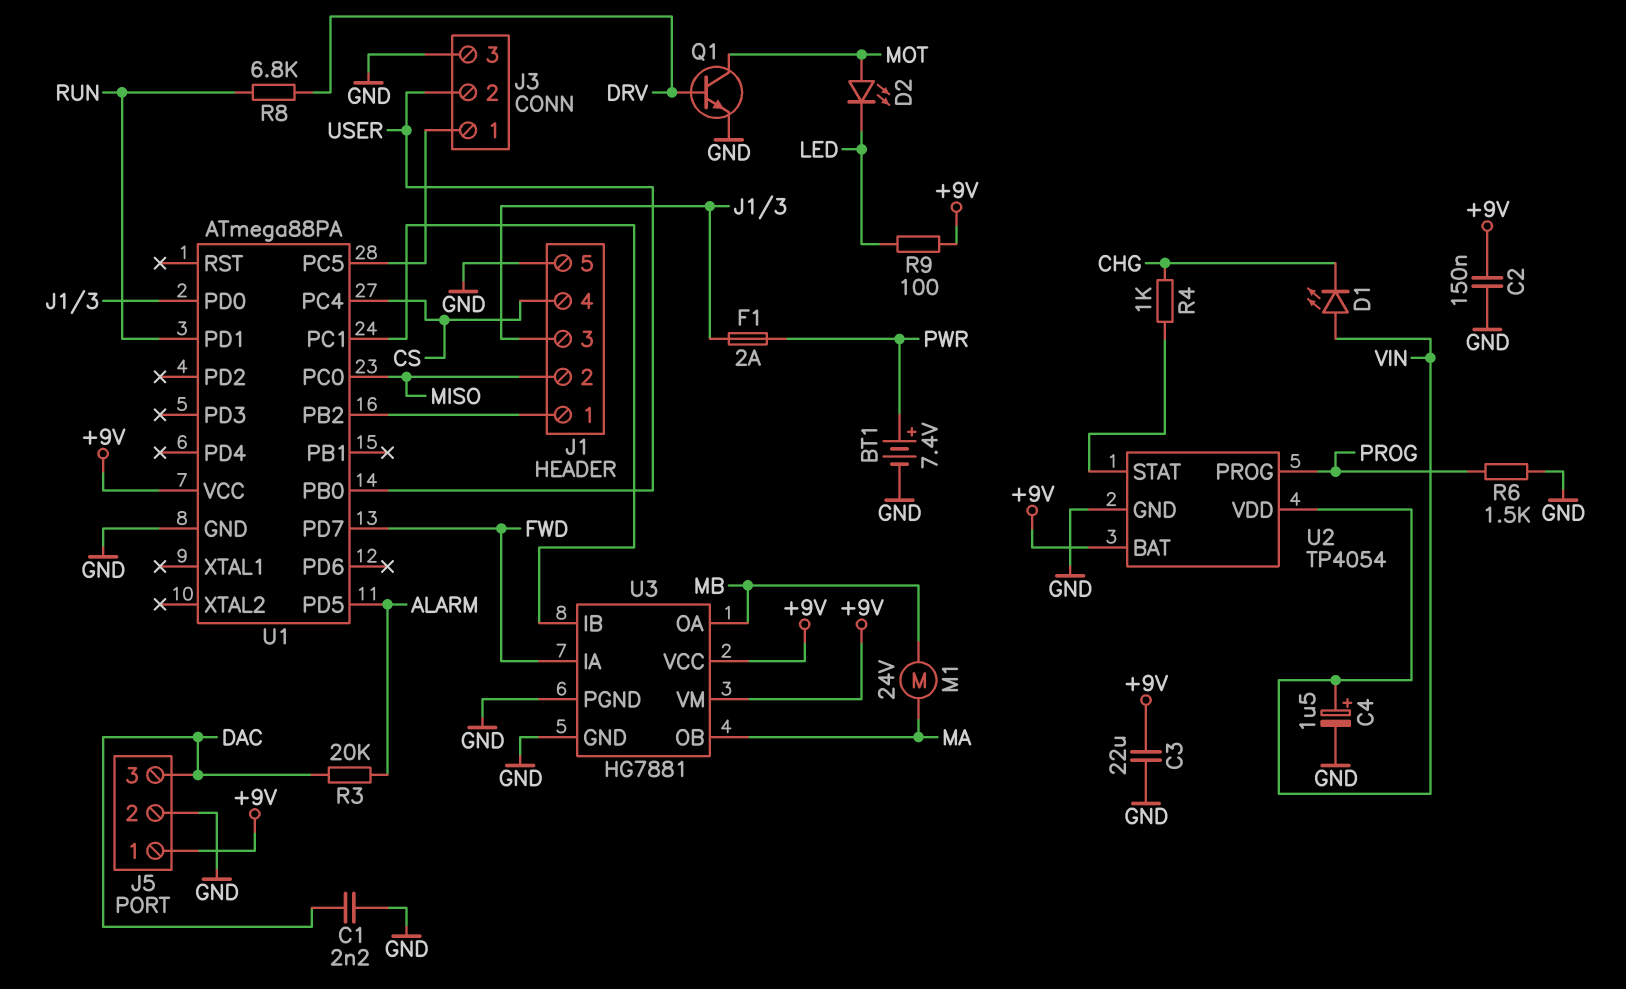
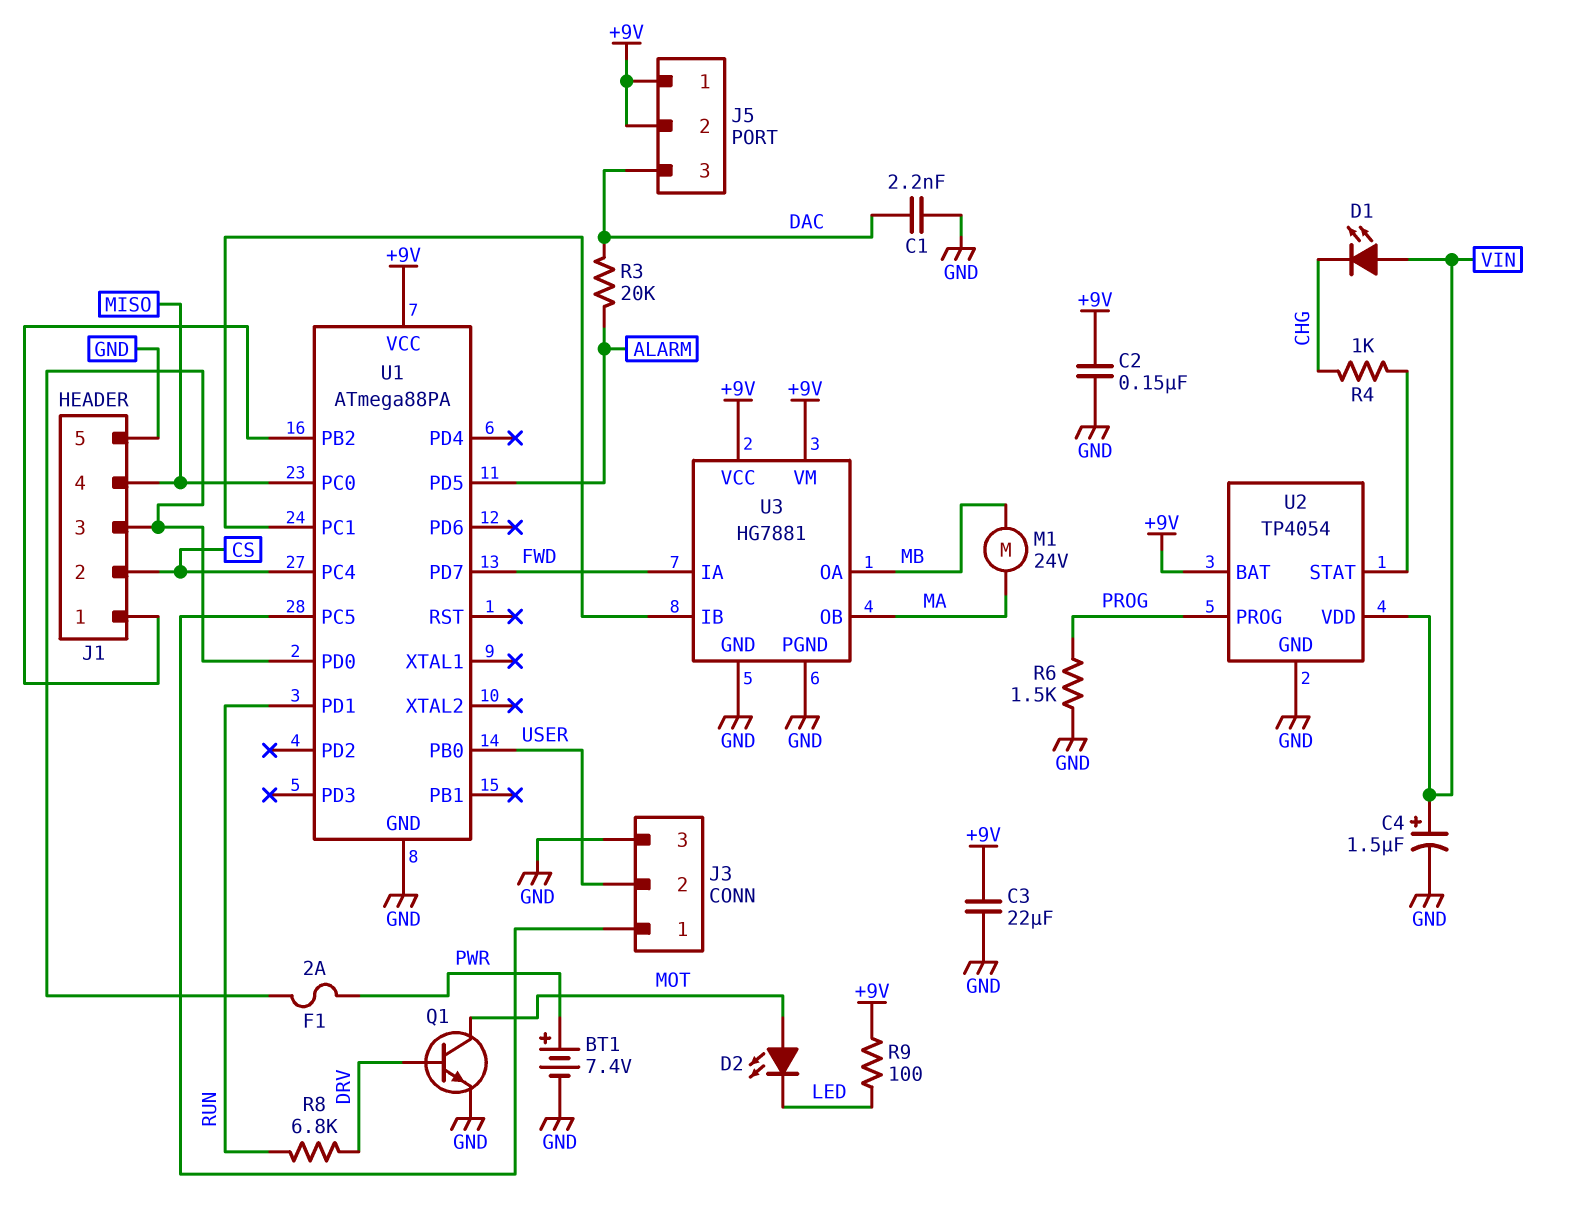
J1 pin 2: MISO -> CS
J1 pin 4: CS -> MISO
J5 pin 2: GND -> +9V

